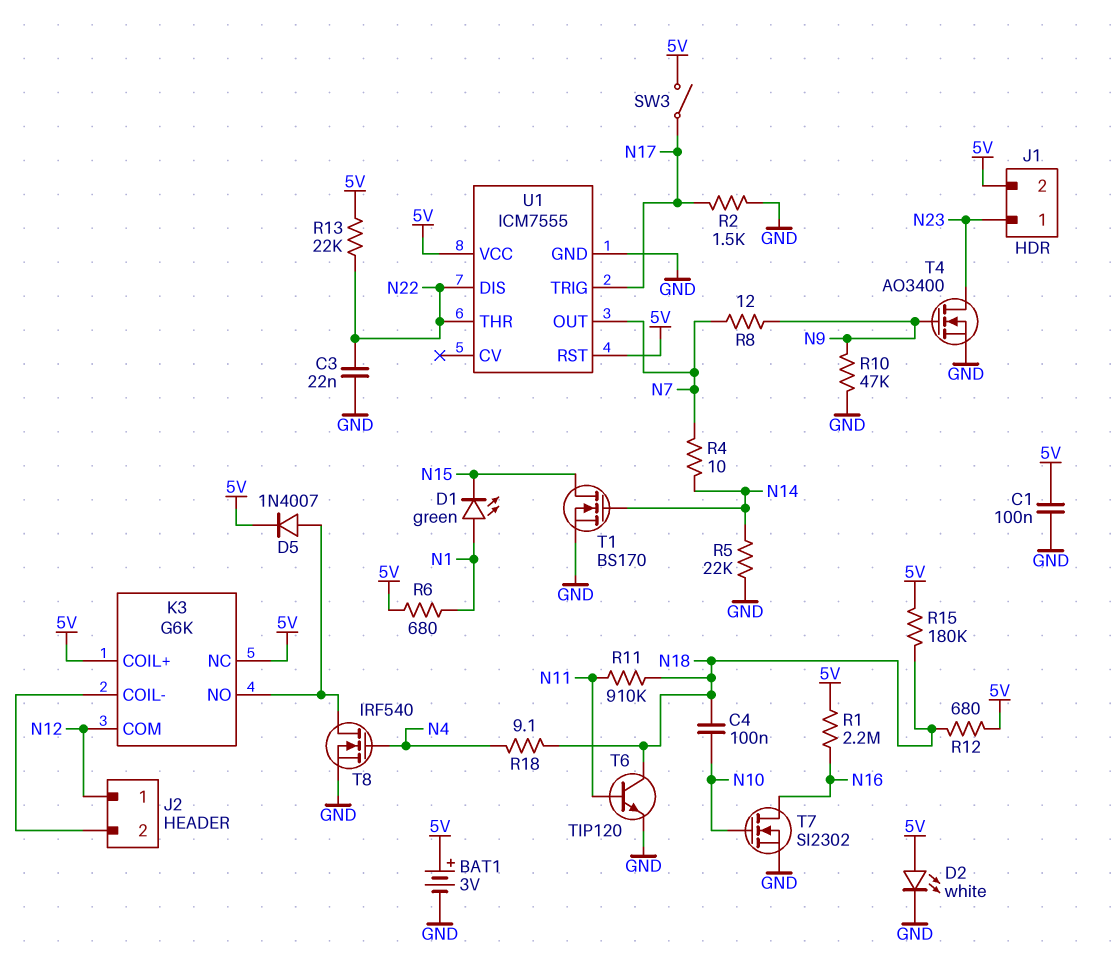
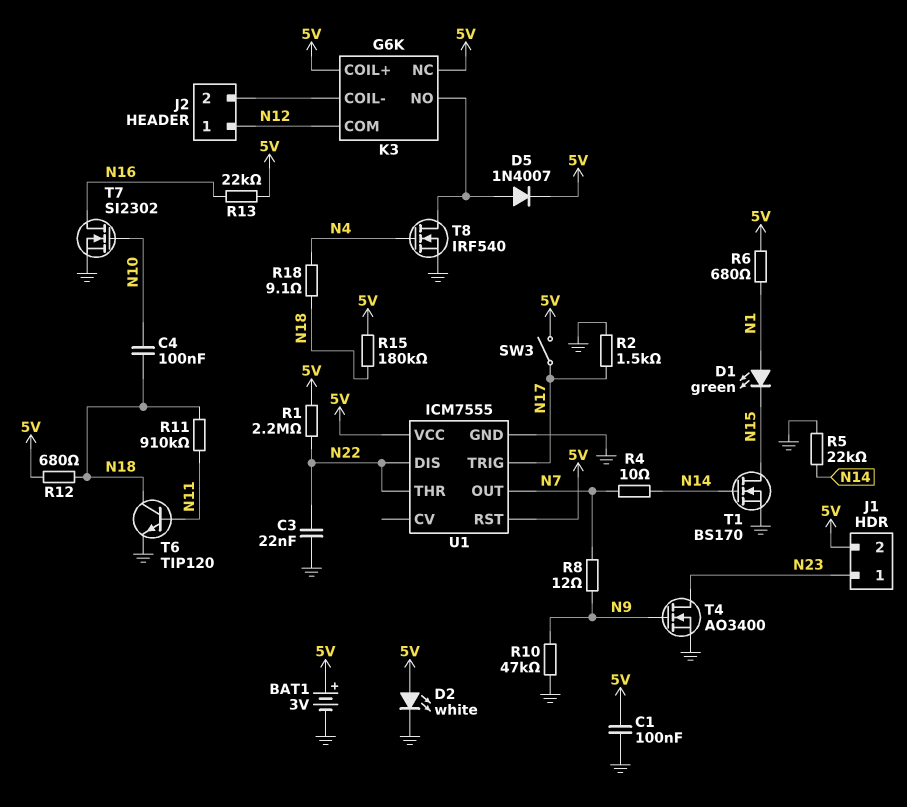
R1: 2.2M (5V, N16) -> 2.2M (5V, N22)
R13: 22k (5V, N22) -> 22k (5V, N16)

